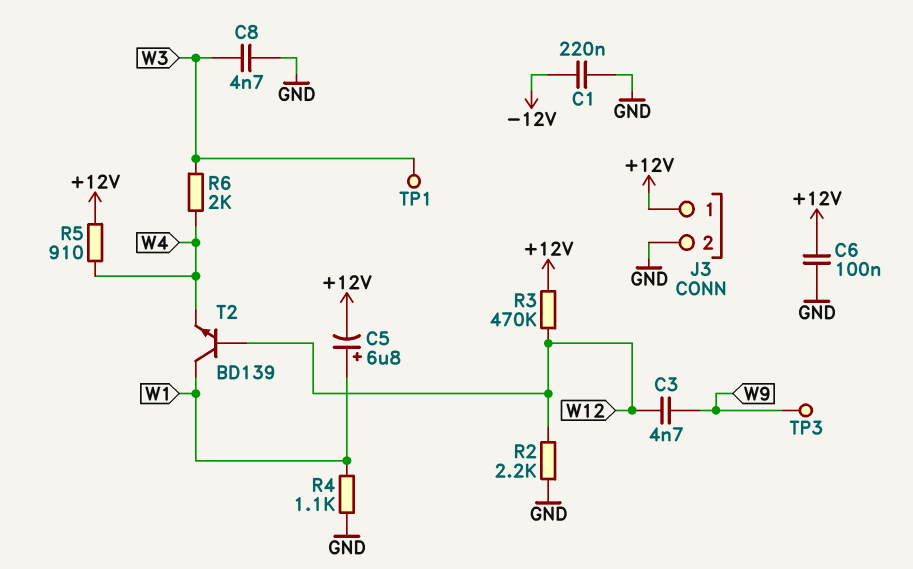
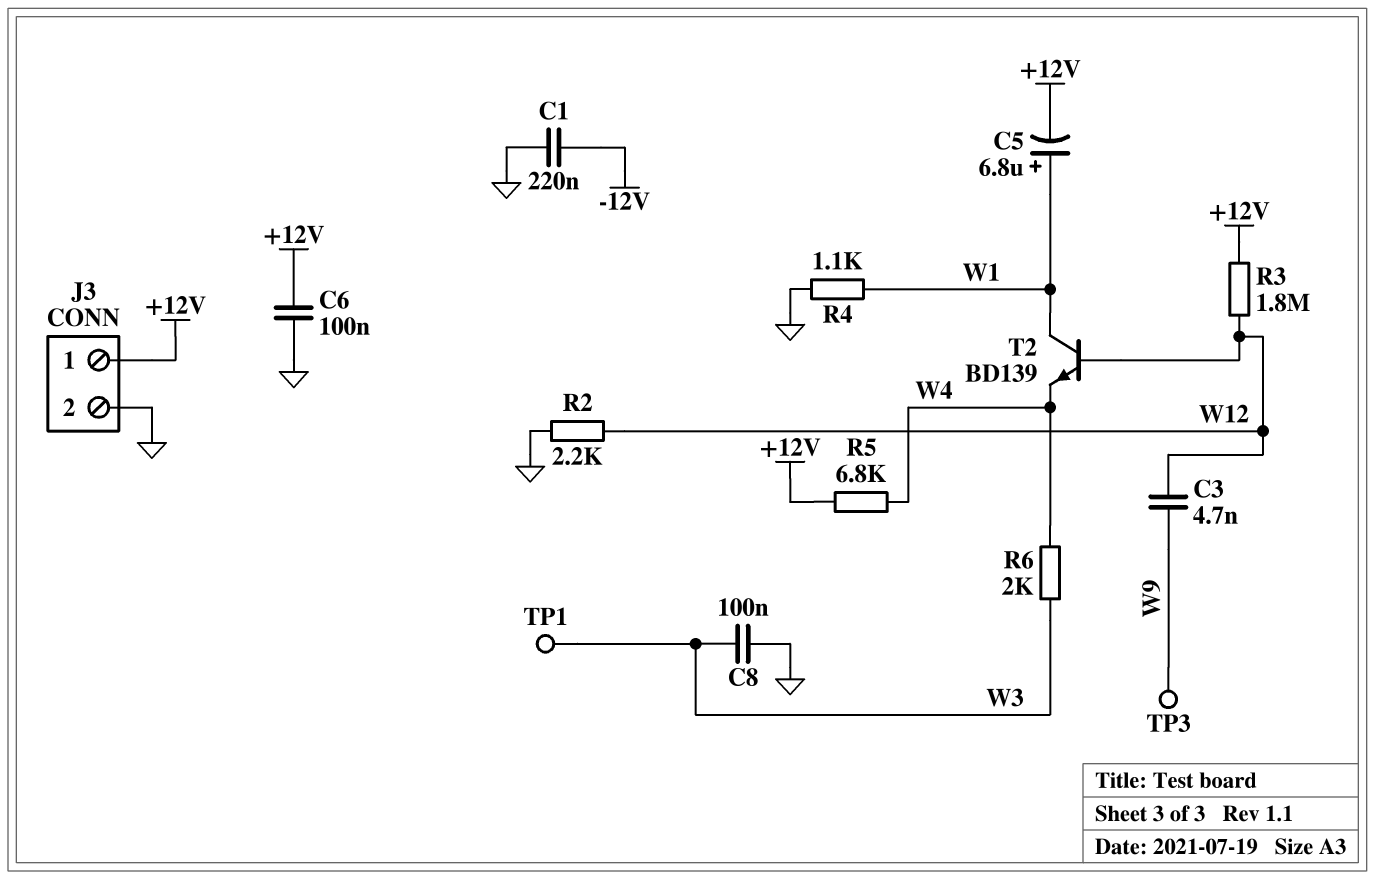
C8: 4.7nF (GND, W3) -> 100nF (GND, W3)
R3: 470k (+12V, W12) -> 1.8M (+12V, W12)
R5: 910 (+12V, W4) -> 6.8k (+12V, W4)

